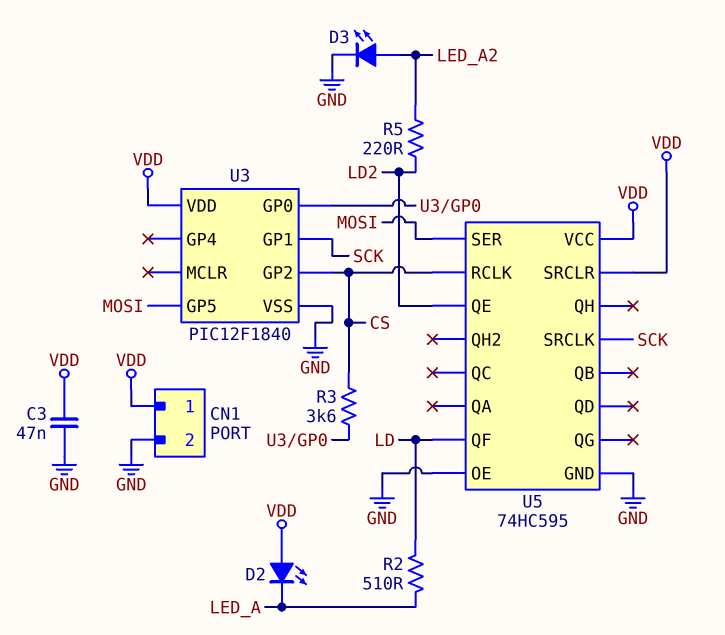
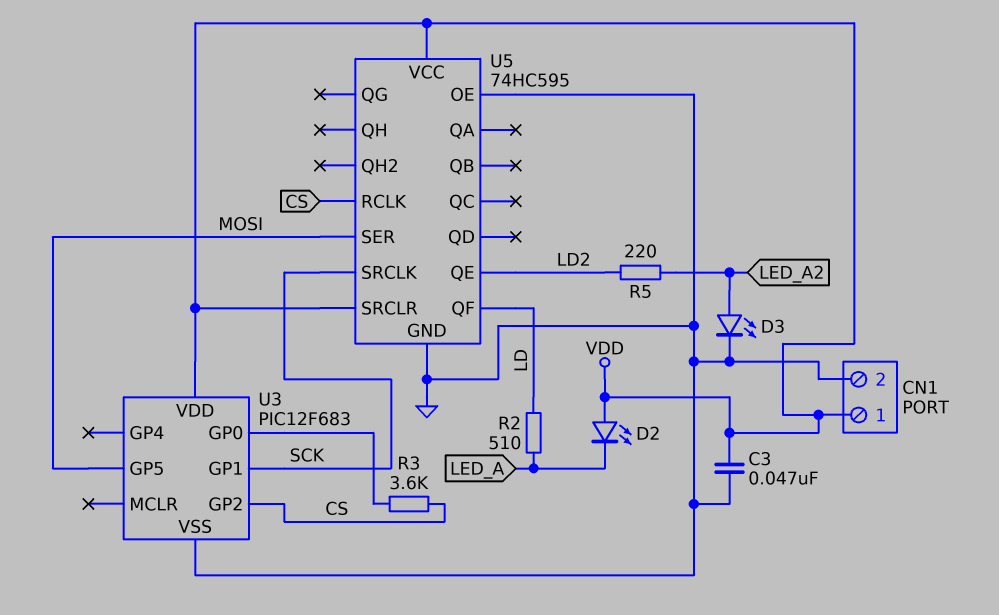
U3: PIC12F1840 -> PIC12F683

